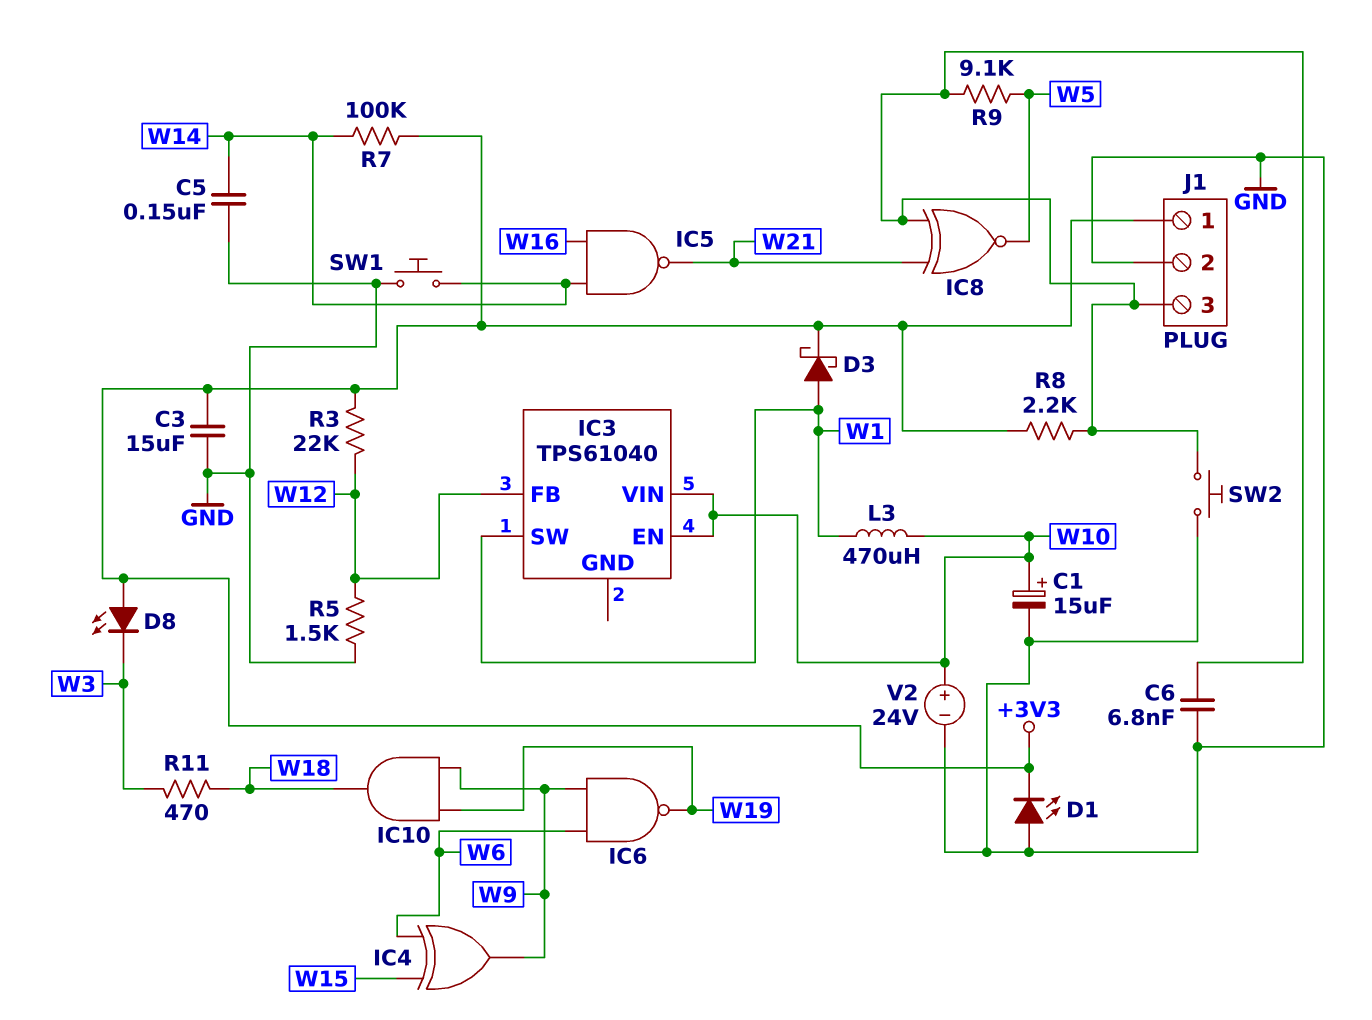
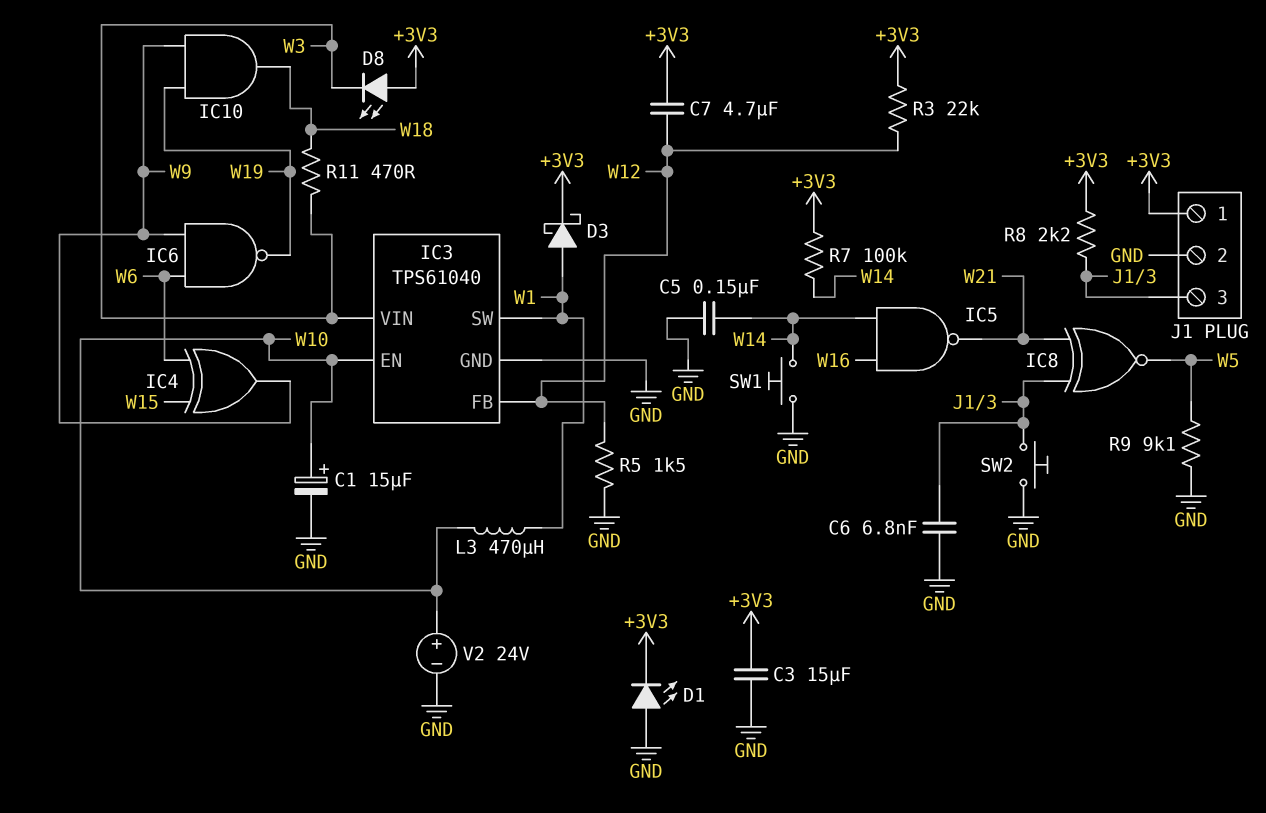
C7: none -> 4.7uF (+3V3, W12)
IC3 pin GND: none -> GND
IC3 pin VIN: W10 -> W3
R9: 9.1k (J1/3, W5) -> 9.1k (GND, W5)

